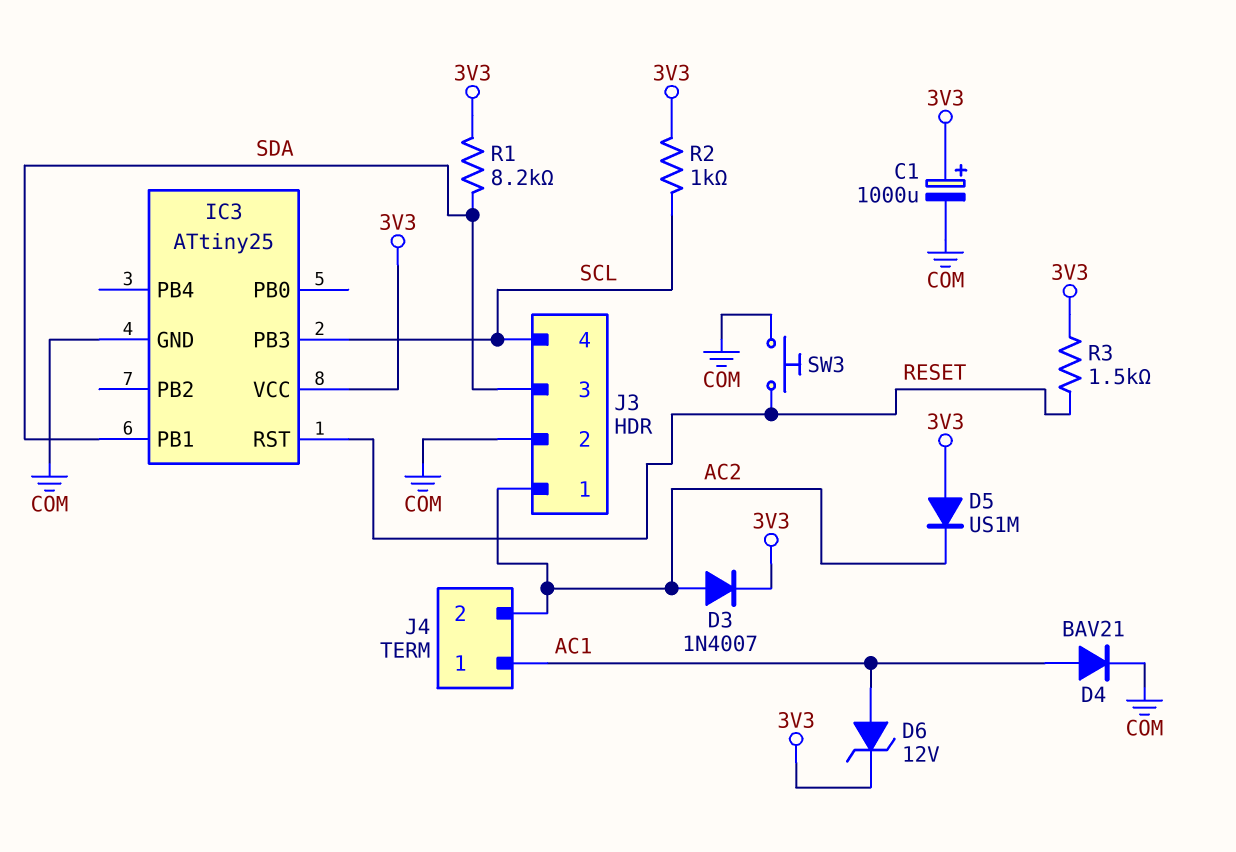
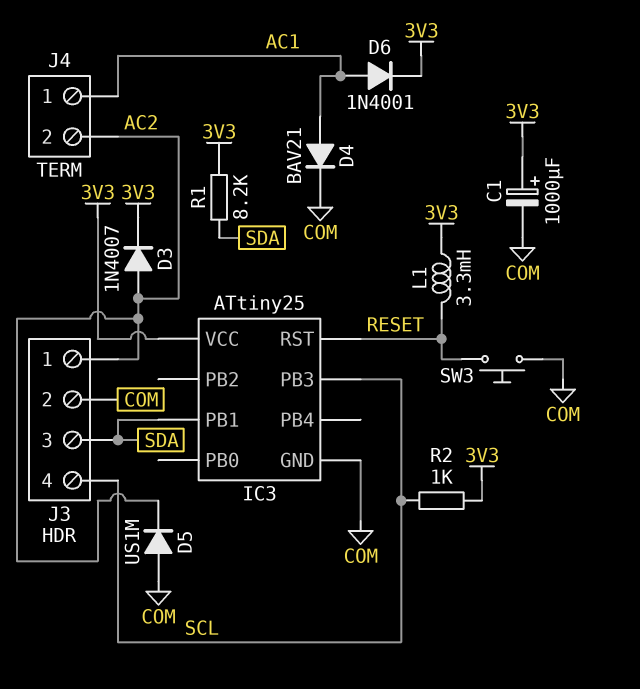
D5: diode US1M (A 3V3, K AC2) -> diode US1M (A COM, K AC2)
D6: zener 12V (A AC1, K 3V3) -> diode 1N4001 (A AC1, K 3V3)
L1: none -> 3.3mH (3V3, RESET)
R3: 1.5k (3V3, RESET) -> none

